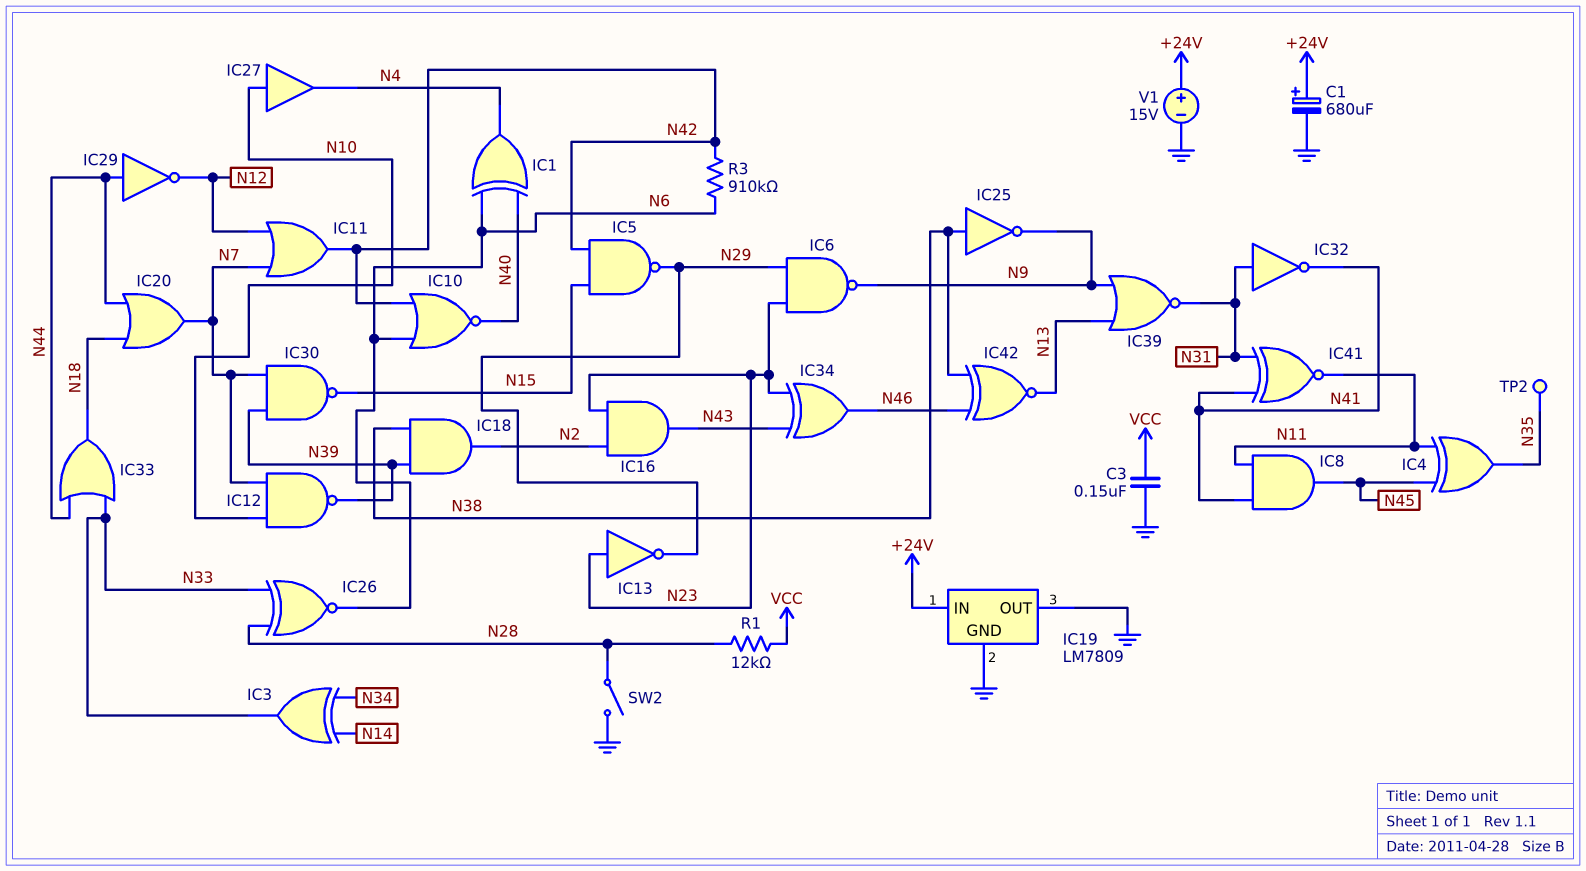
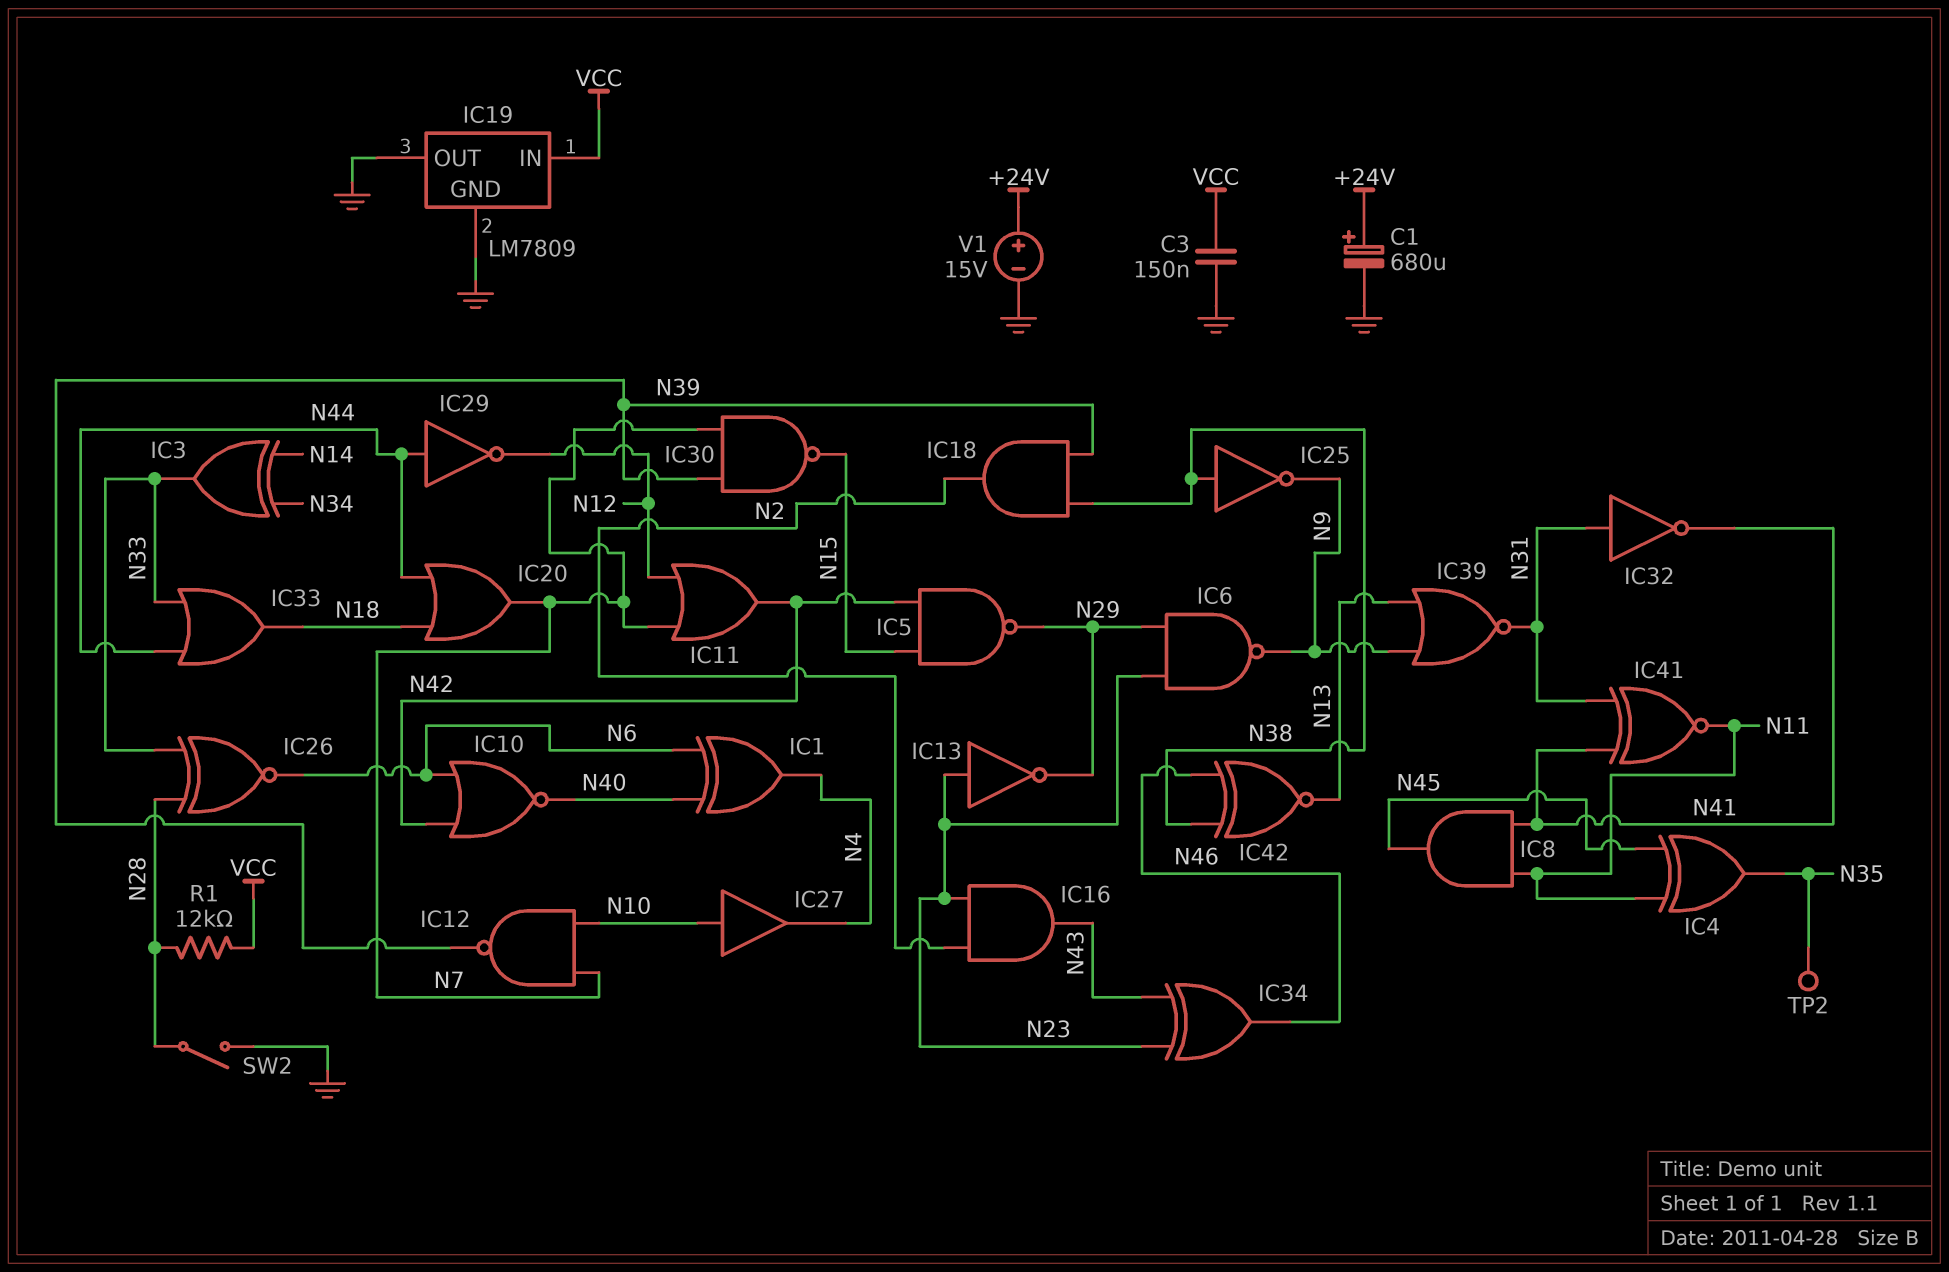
IC19 pin IN: +24V -> VCC
R3: 910k (N6, N42) -> none

